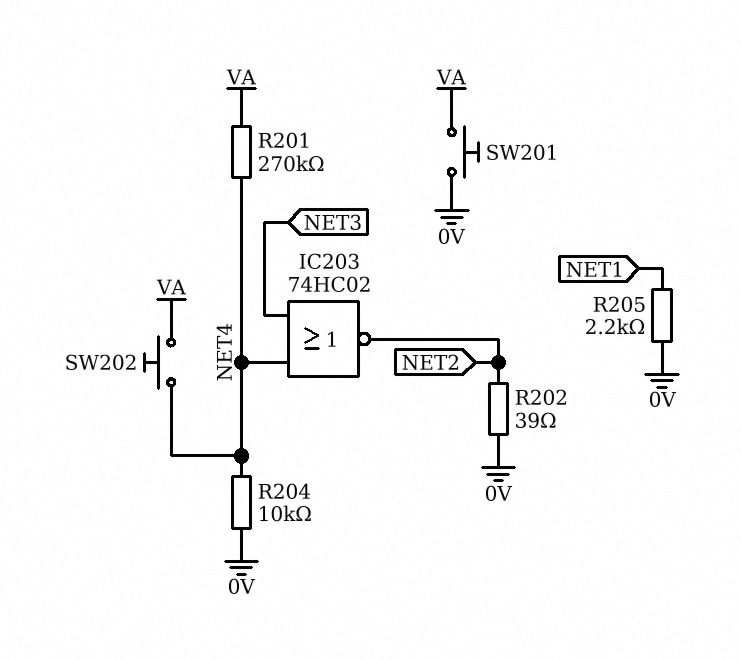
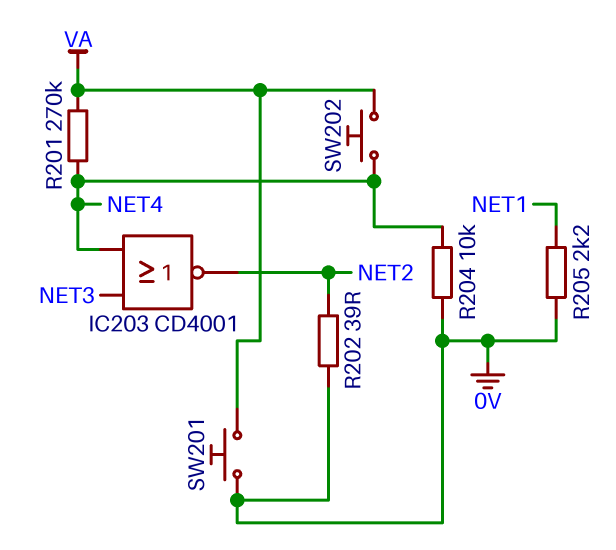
IC203: NOR 74HC02 (in NET3, in NET4, out NET2) -> NOR CD4001 (in NET3, in NET4, out NET2)

